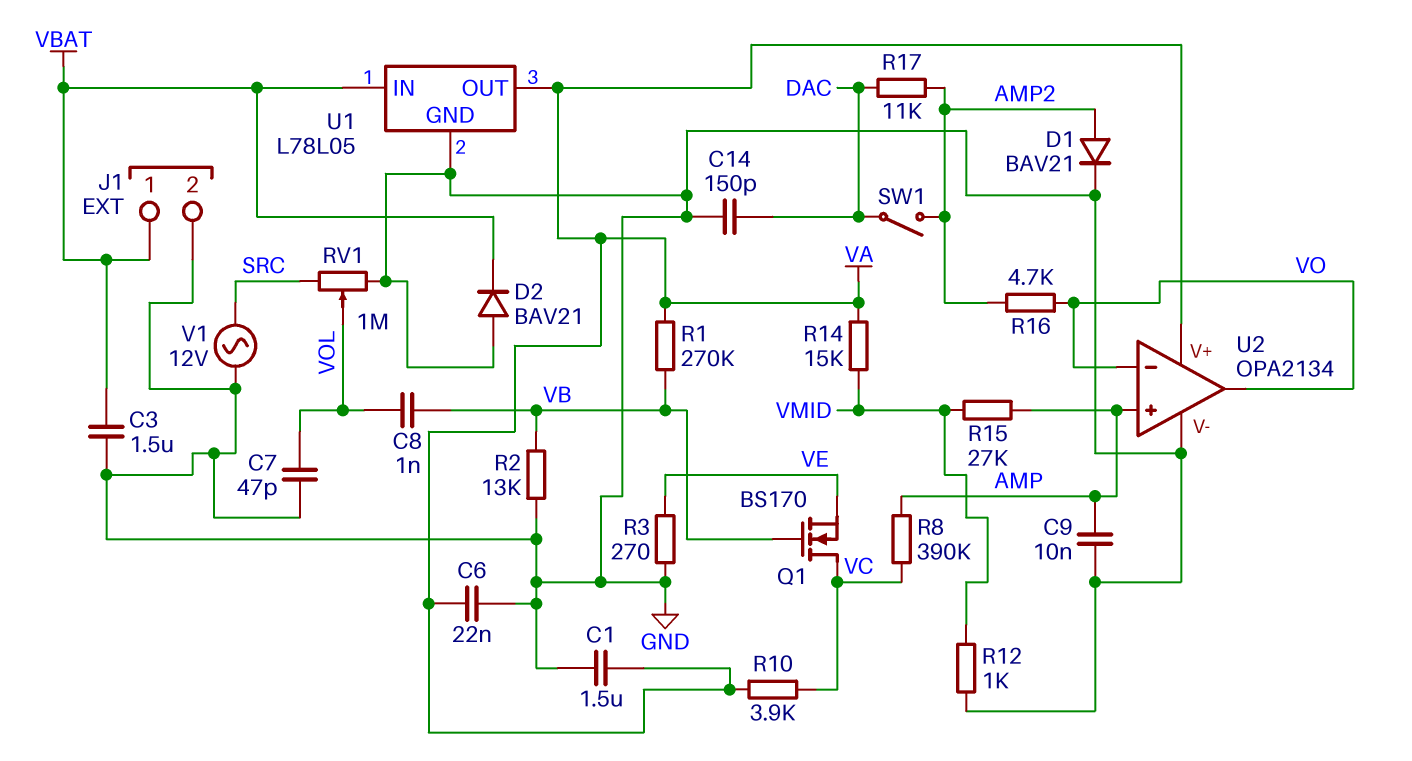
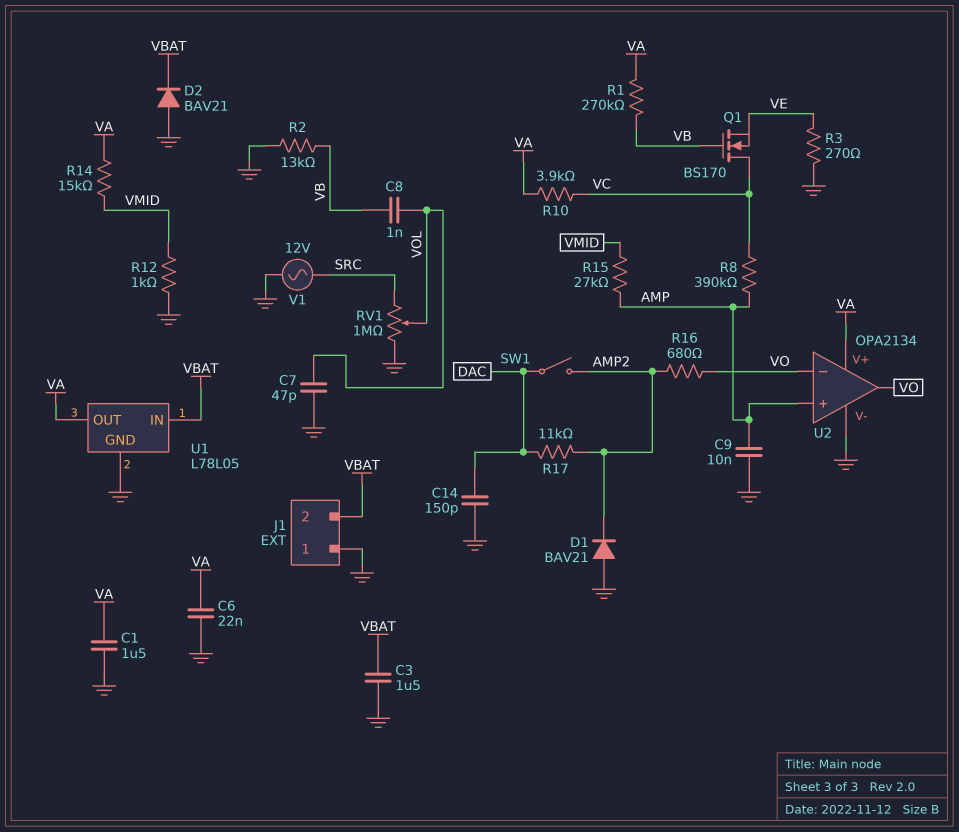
D1: diode BAV21 (A AMP2, K GND) -> diode BAV21 (A GND, K AMP2)
J1 pin 1: VBAT -> GND
J1 pin 2: GND -> VBAT
R16: 4.7k (AMP2, VO) -> 680 (AMP2, VO)

